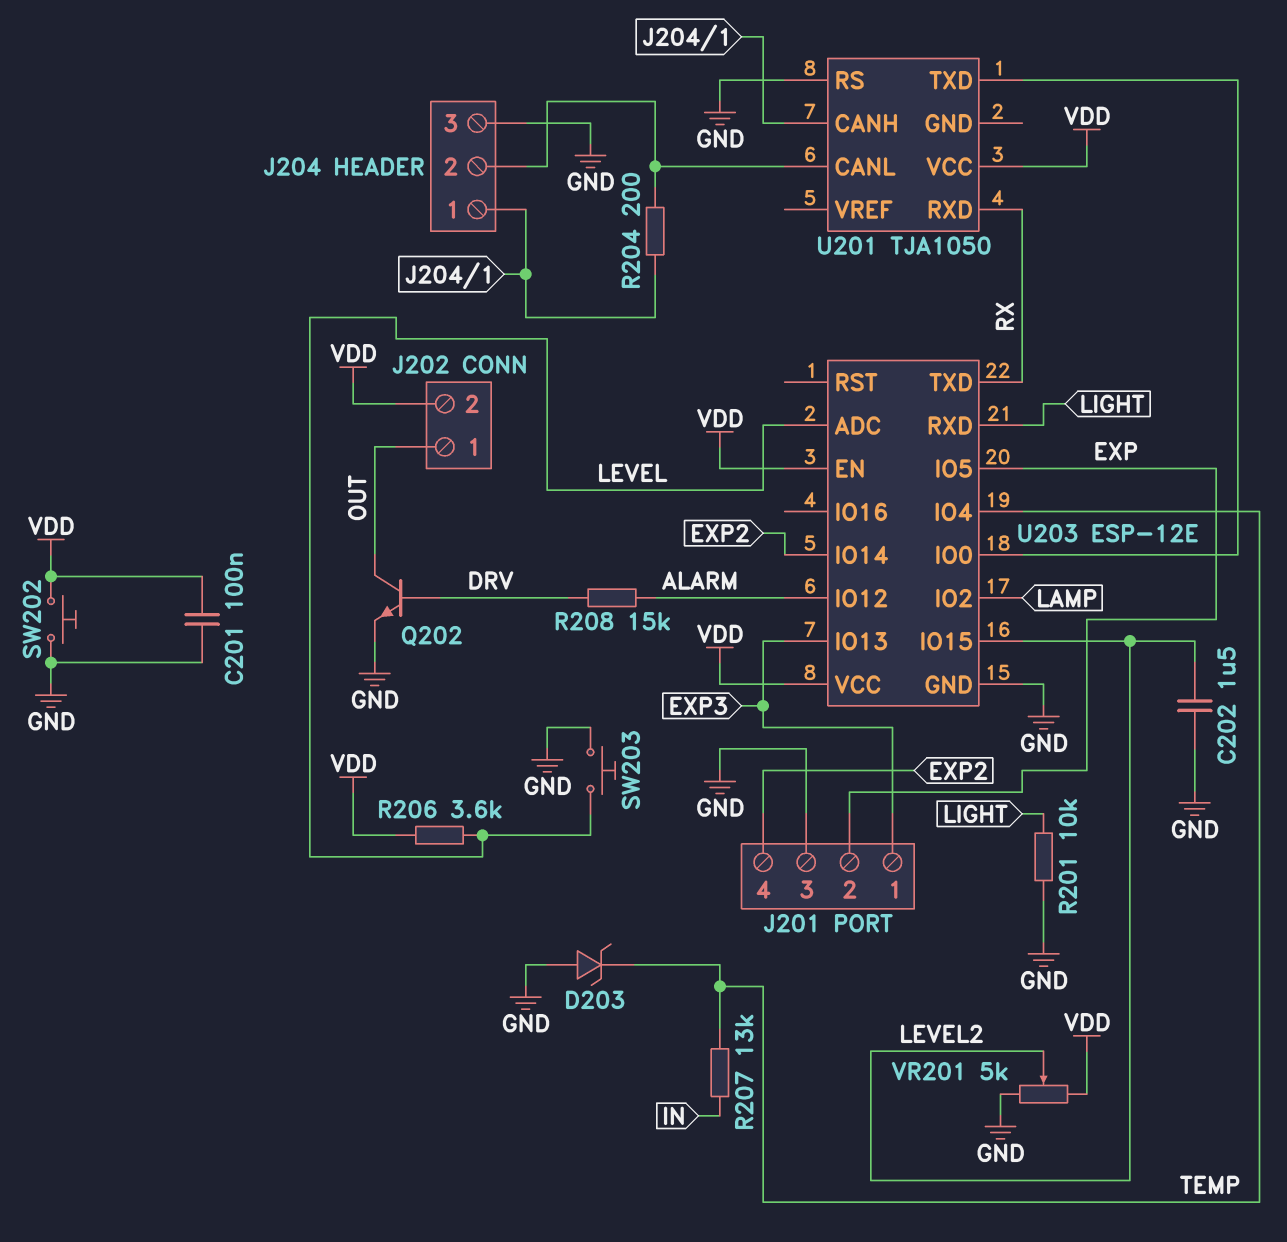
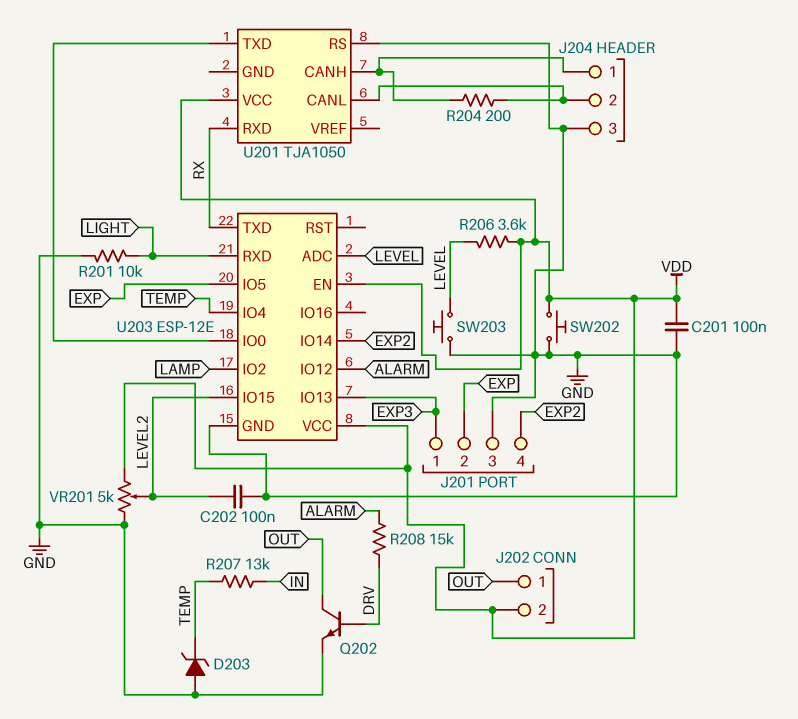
C202: 1.5uF (GND, LEVEL2) -> 100nF (GND, LEVEL2)

